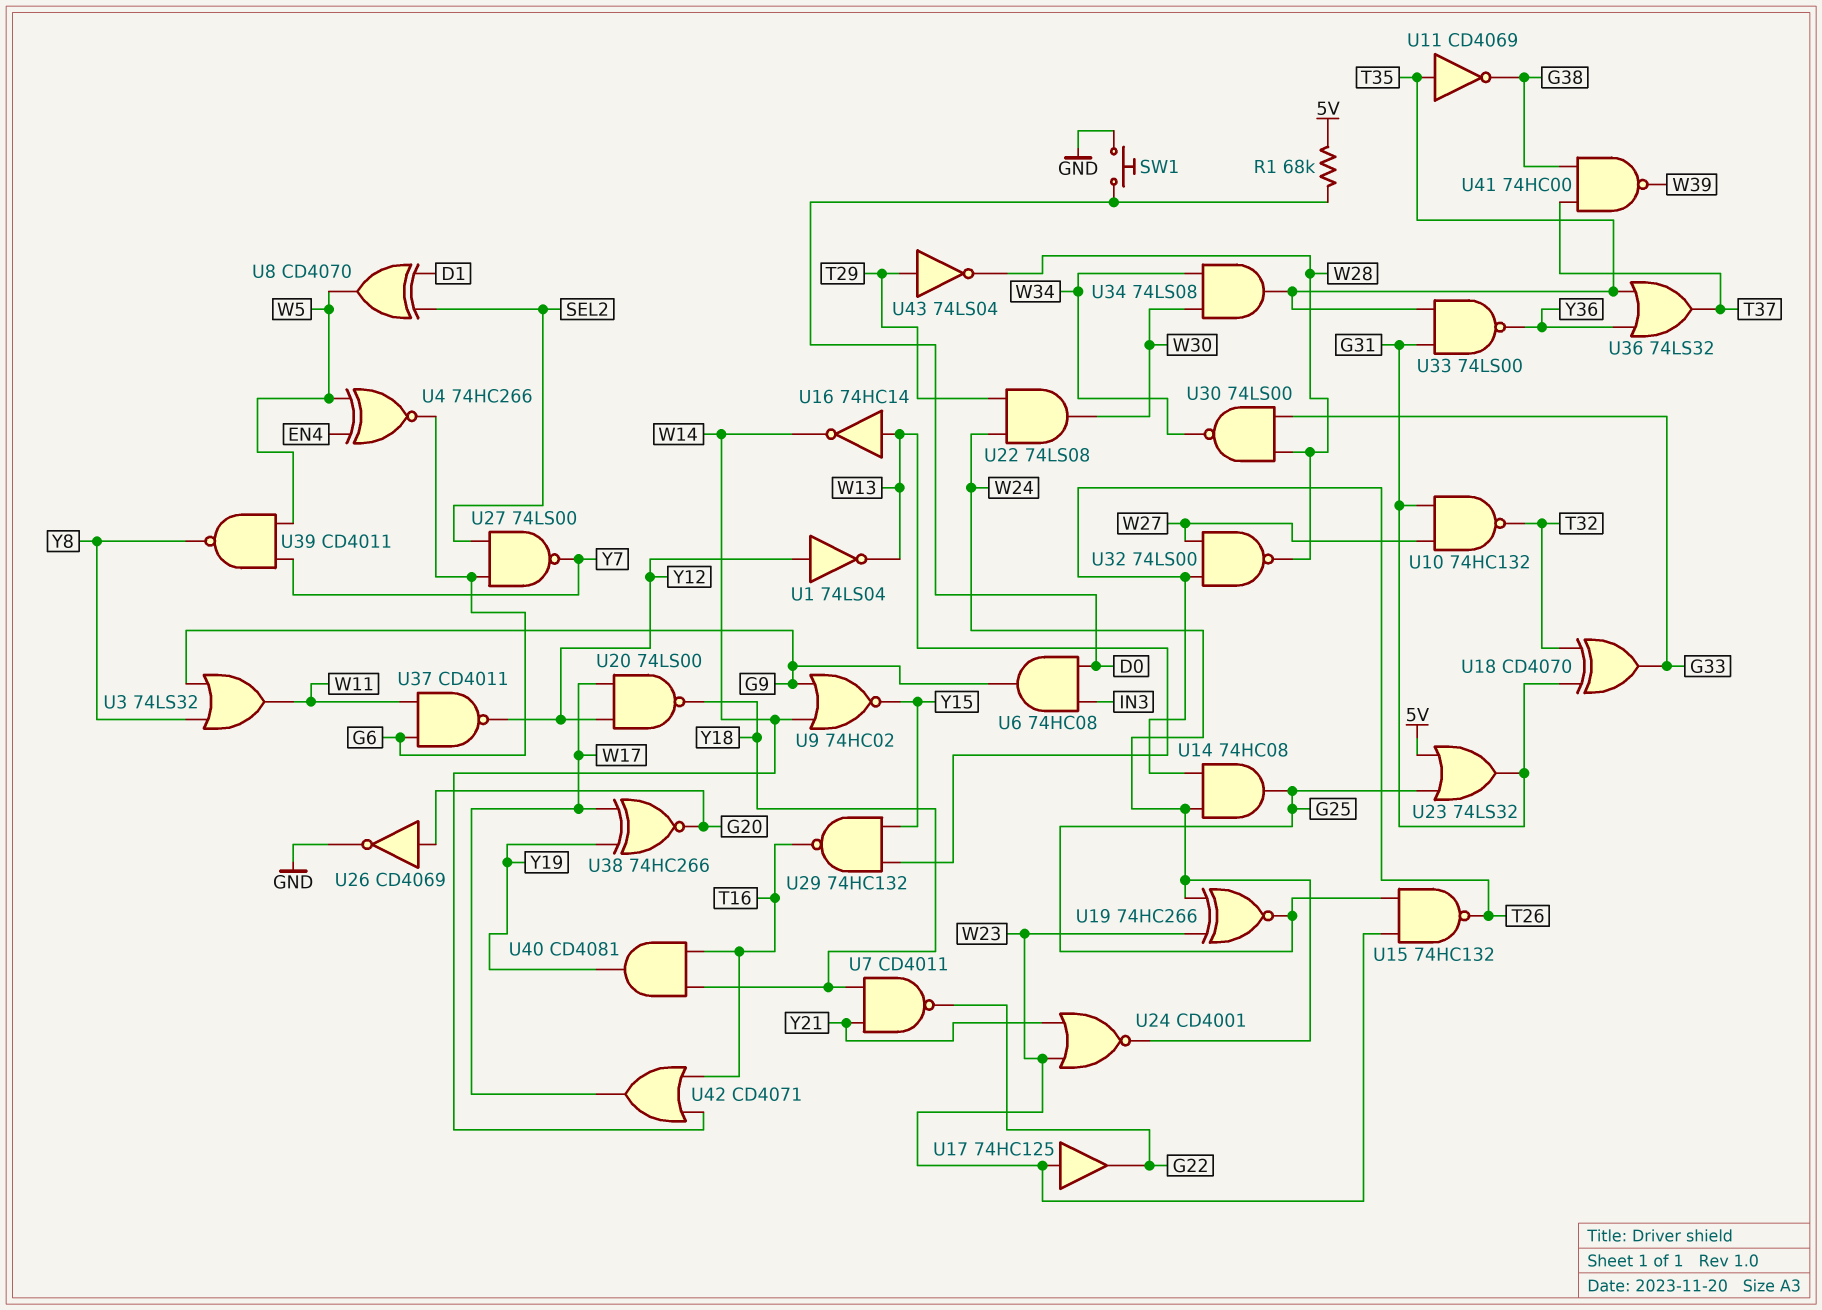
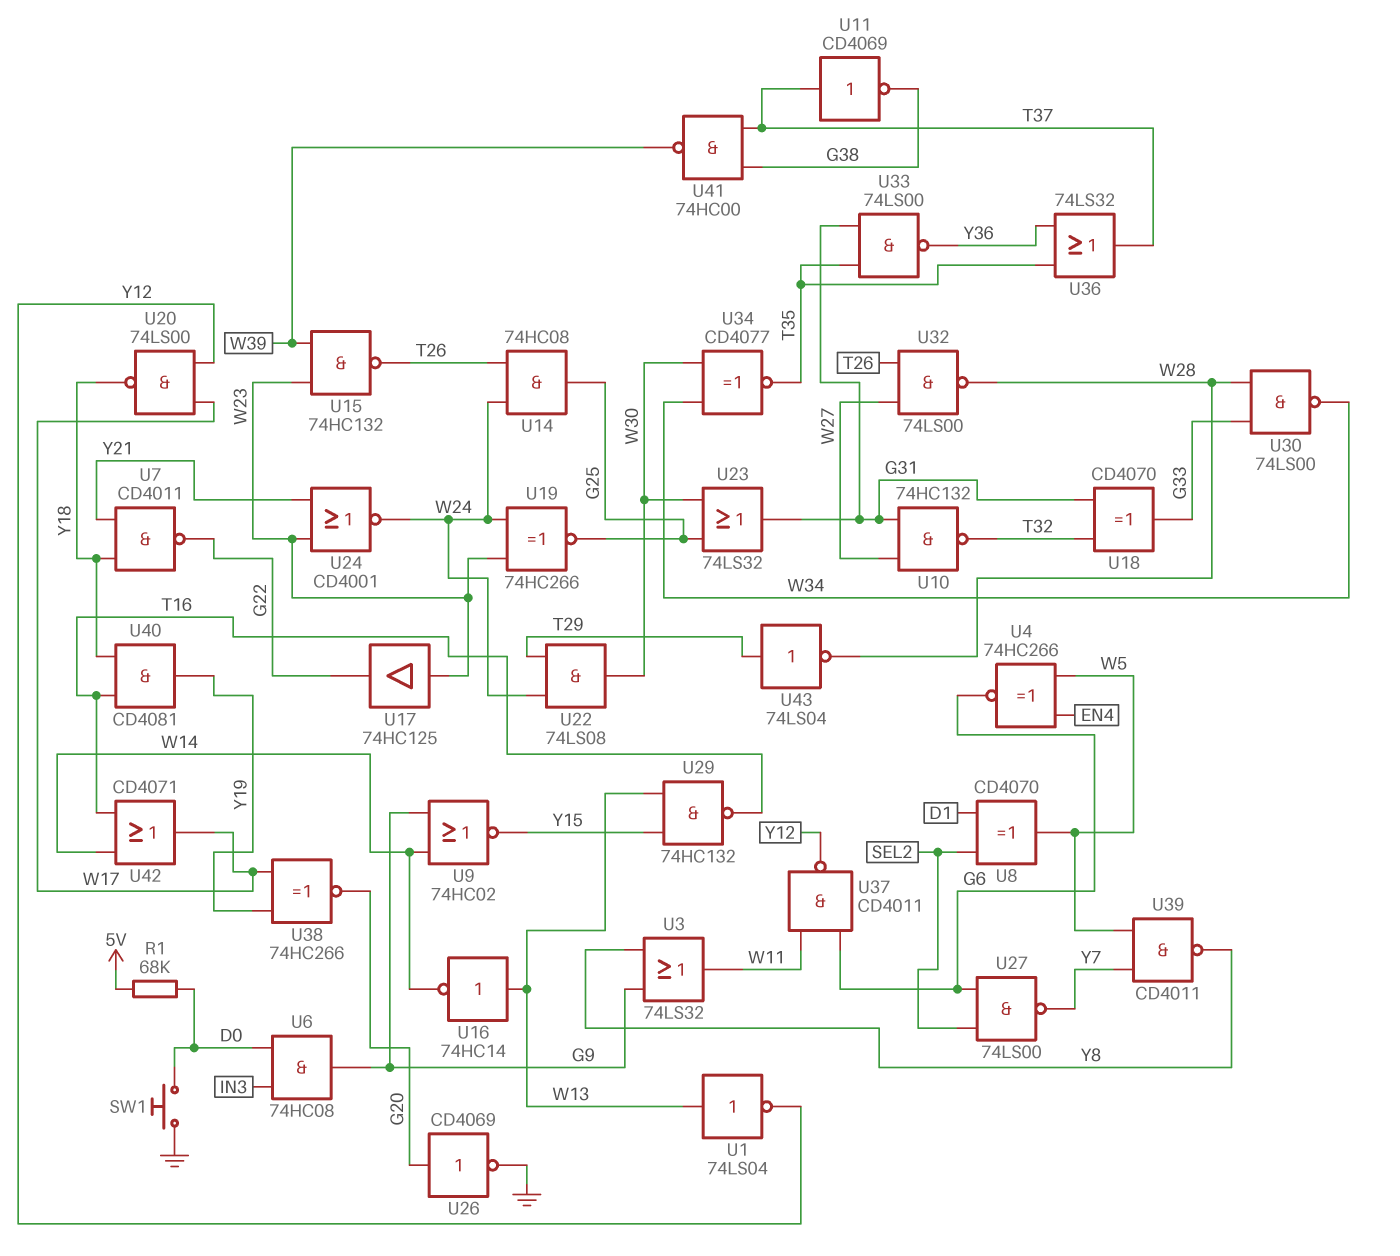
U1: NOT 74LS04 (in Y12, out W13) -> NOT 74LS04 (in W13, out Y12)
U11: NOT CD4069 (in T35, out G38) -> NOT CD4069 (in T37, out G38)
U15: NAND 74HC132 (in G25, in W23, out T26) -> NAND 74HC132 (in W23, in W39, out T26)
U23: OR 74LS32 (in 5V, in G25, out G31) -> OR 74LS32 (in G25, in W30, out G31)
U34: AND 74LS08 (in W30, in W34, out T35) -> XNOR CD4077 (in W30, in W34, out T35)

